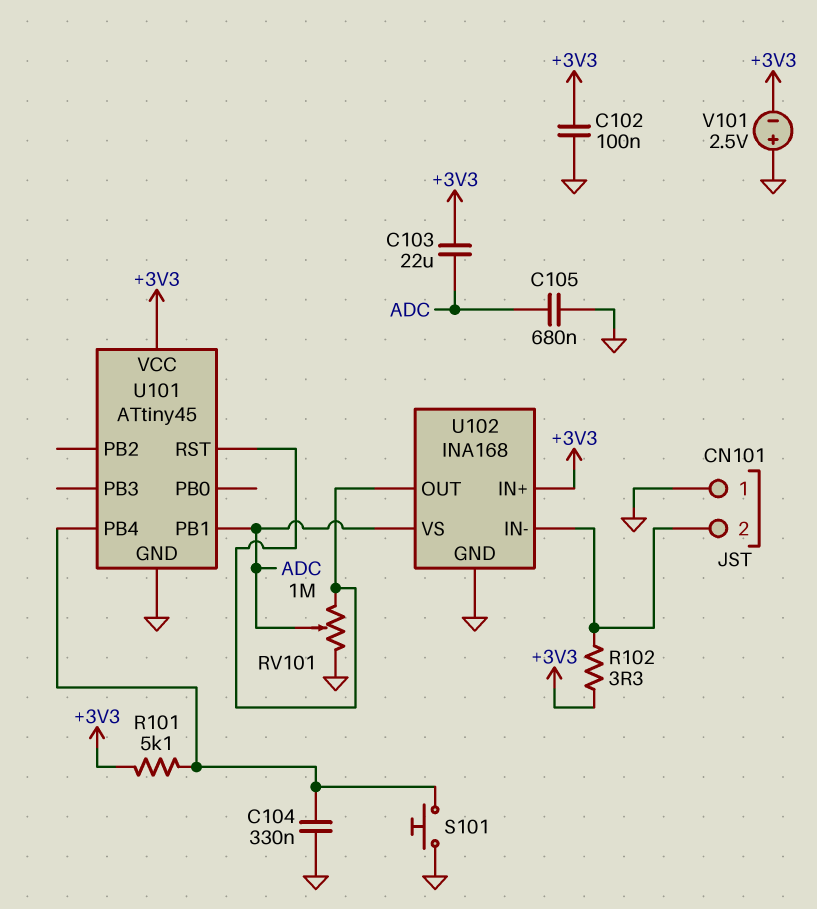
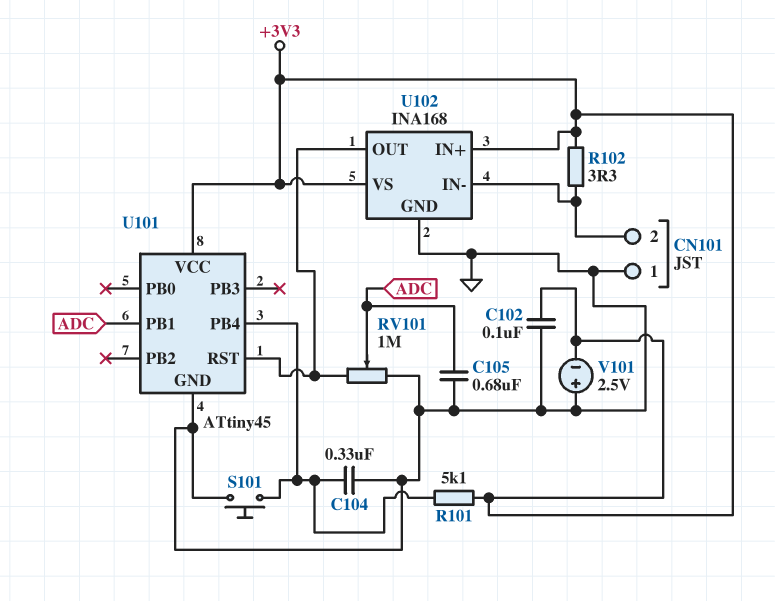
C103: 22uF (+3V3, ADC) -> none
U102 pin VS: ADC -> +3V3

